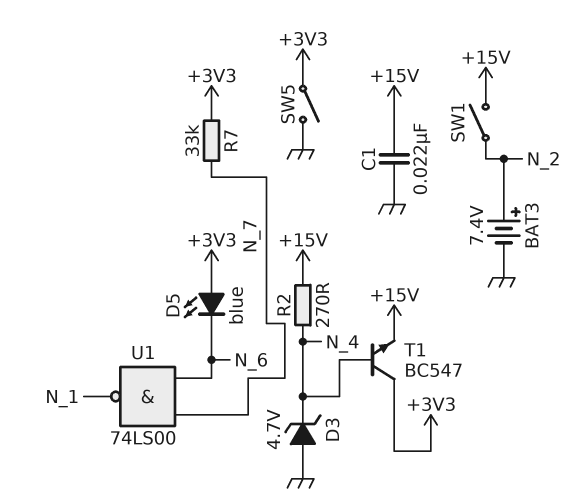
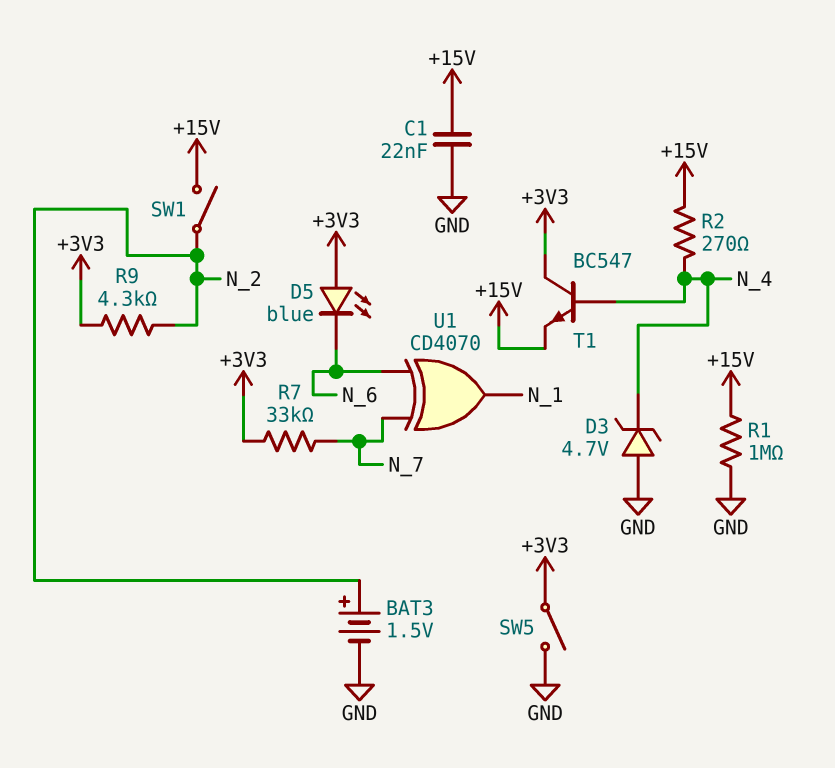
BAT3: 7.4V (plus N_2, minus GND) -> 1.5V (plus N_2, minus GND)
R1: none -> 1M (+15V, GND)
R9: none -> 4.3k (+3V3, N_2)
U1: NAND 74LS00 (in N_6, in N_7, out N_1) -> XOR CD4070 (in N_6, in N_7, out N_1)

